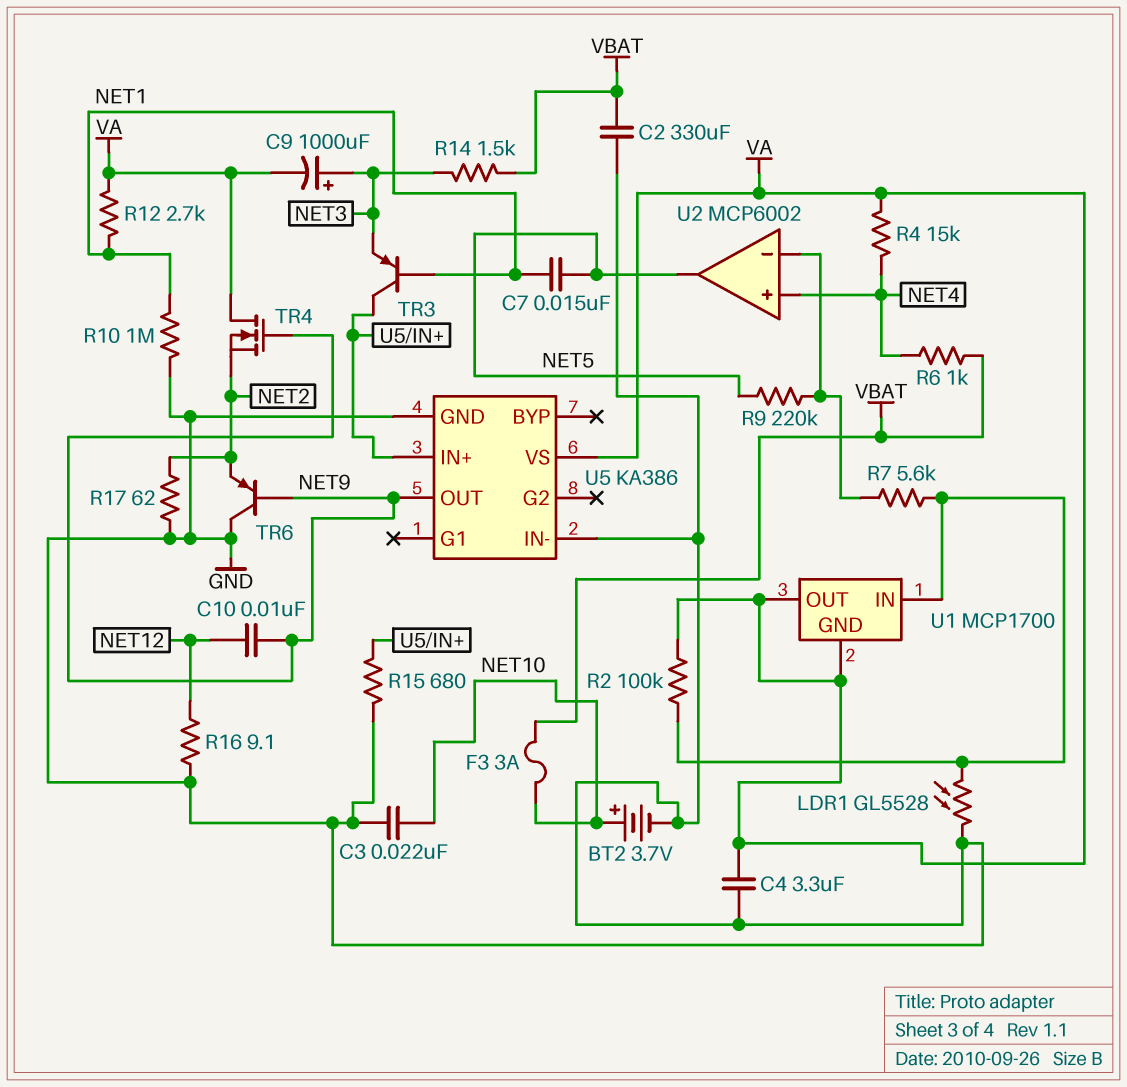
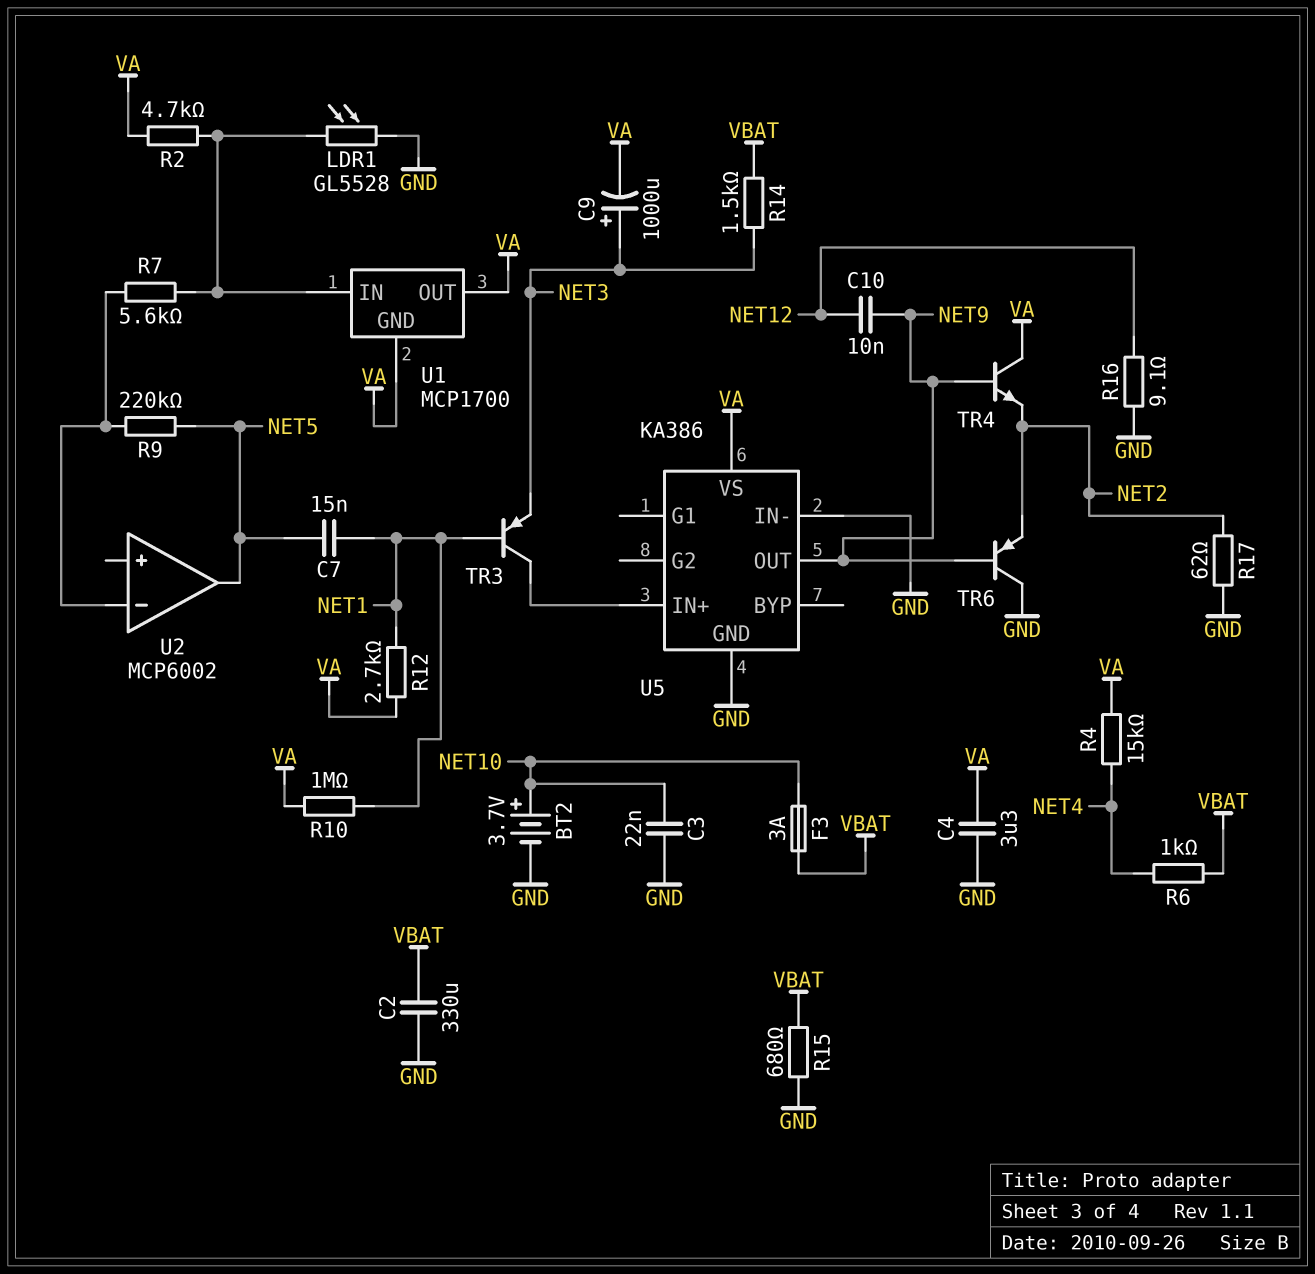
R2: 100k (U1/IN, VA) -> 4.7k (U1/IN, VA)
R10: 1M (GND, NET1) -> 1M (NET1, VA)
R15: 680 (GND, U5/IN+) -> 680 (GND, VBAT)
TR4: NMOS (G NET9, D VA, S NET2) -> NPN (B NET9, C VA, E NET2)
U2 pin in+: NET4 -> none

